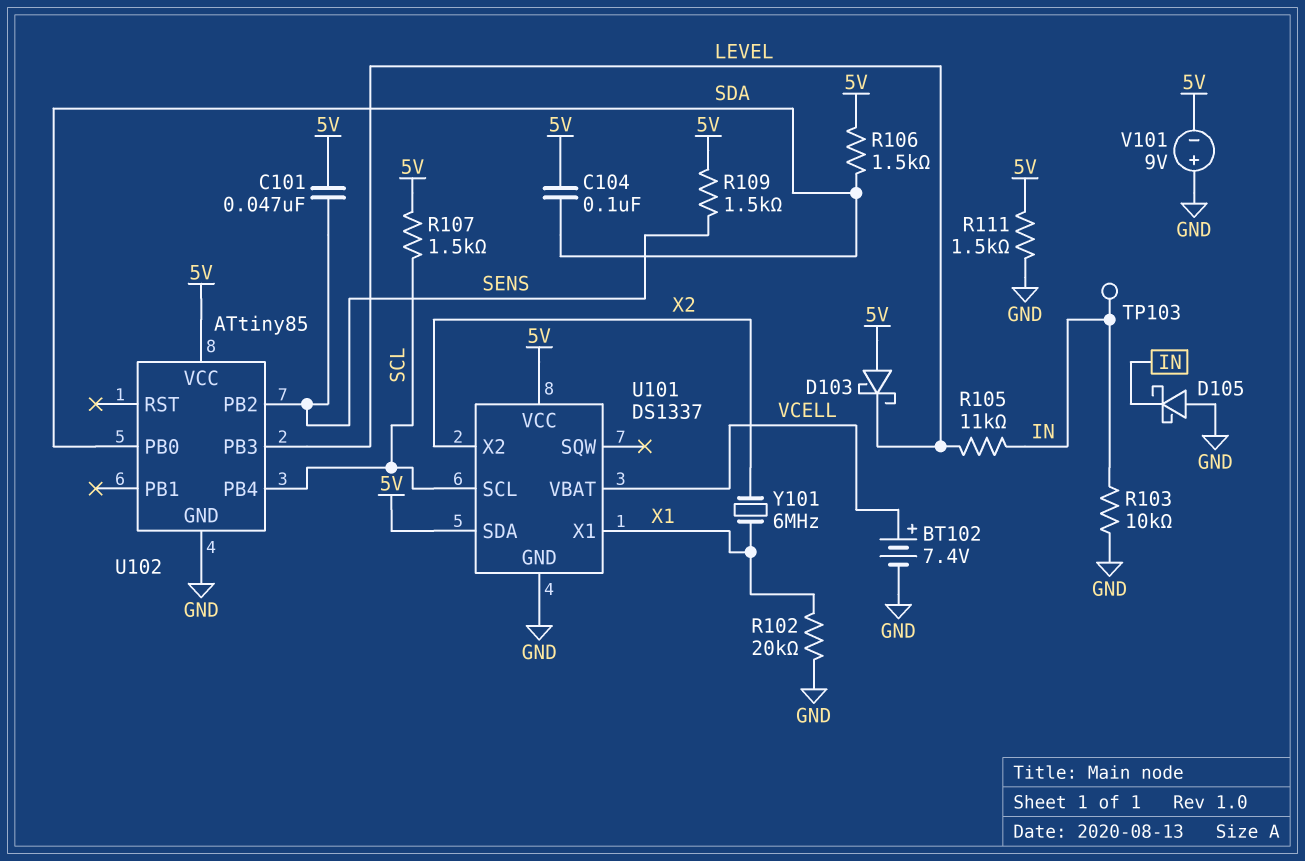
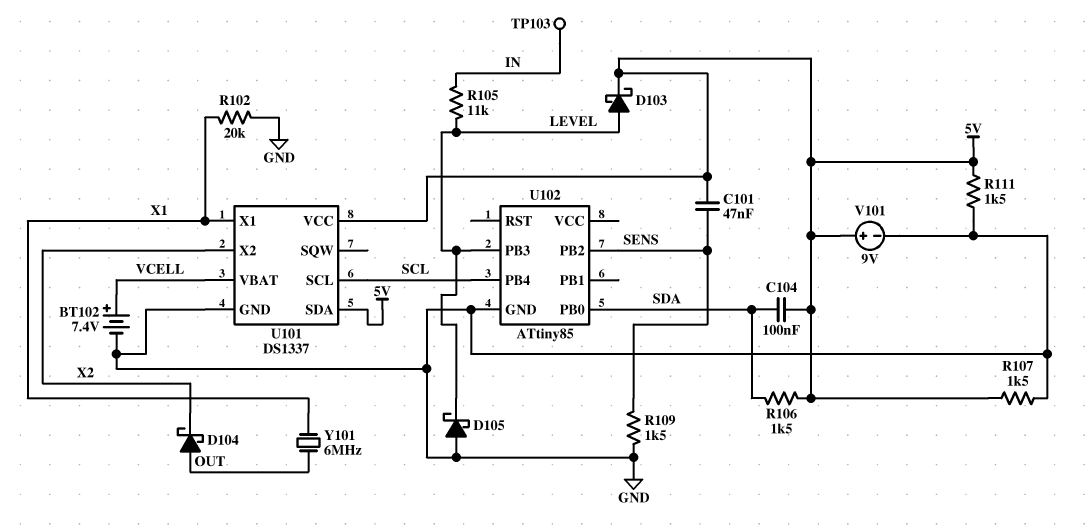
D103: schottky (A 5V, K LEVEL) -> schottky (A LEVEL, K 5V)
D104: none -> schottky (A OUT, K X2)
D105: schottky (A GND, K IN) -> schottky (A GND, K LEVEL)
R103: 10k (GND, IN) -> none
R107: 1.5k (5V, SCL) -> 1.5k (5V, GND)
R109: 1.5k (5V, SENS) -> 1.5k (GND, SENS)
U102 pin VCC: 5V -> none
V101: 9V (plus GND, minus 5V) -> 9V (plus 5V, minus GND)
Y101: 6MHz (X1, X2) -> 6MHz (OUT, X1)

